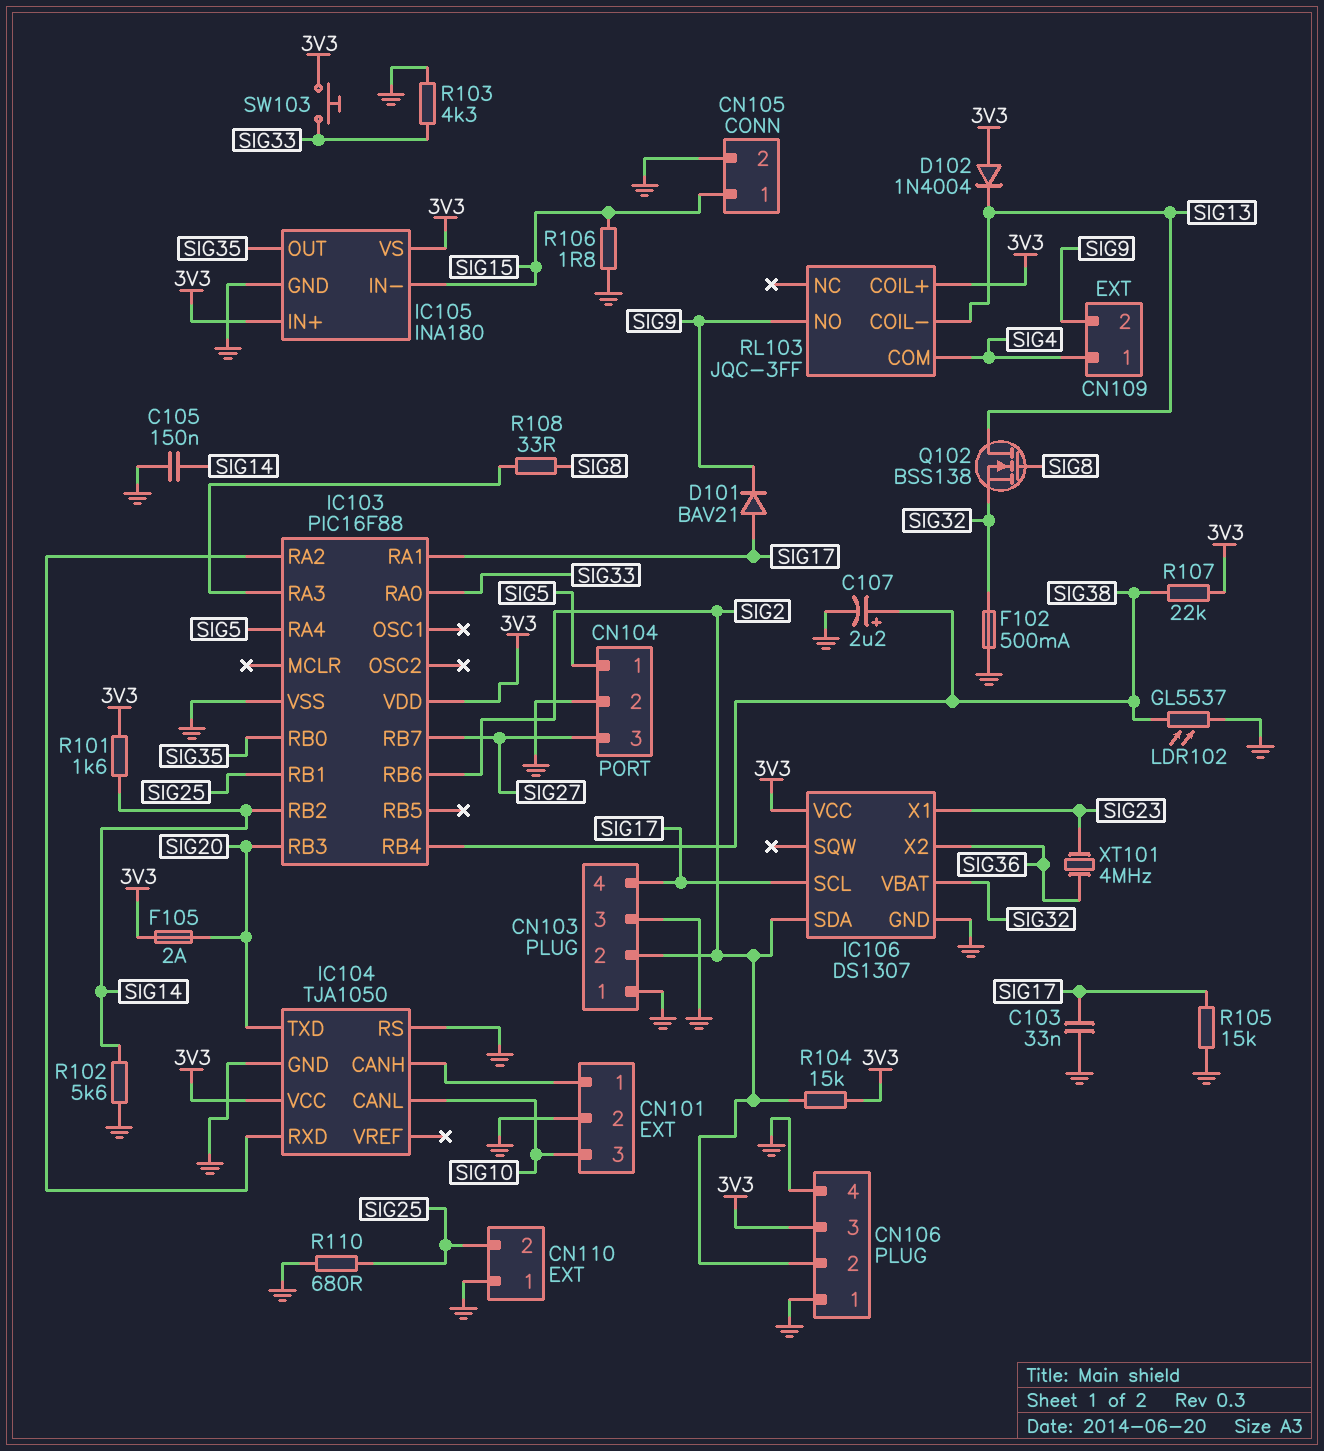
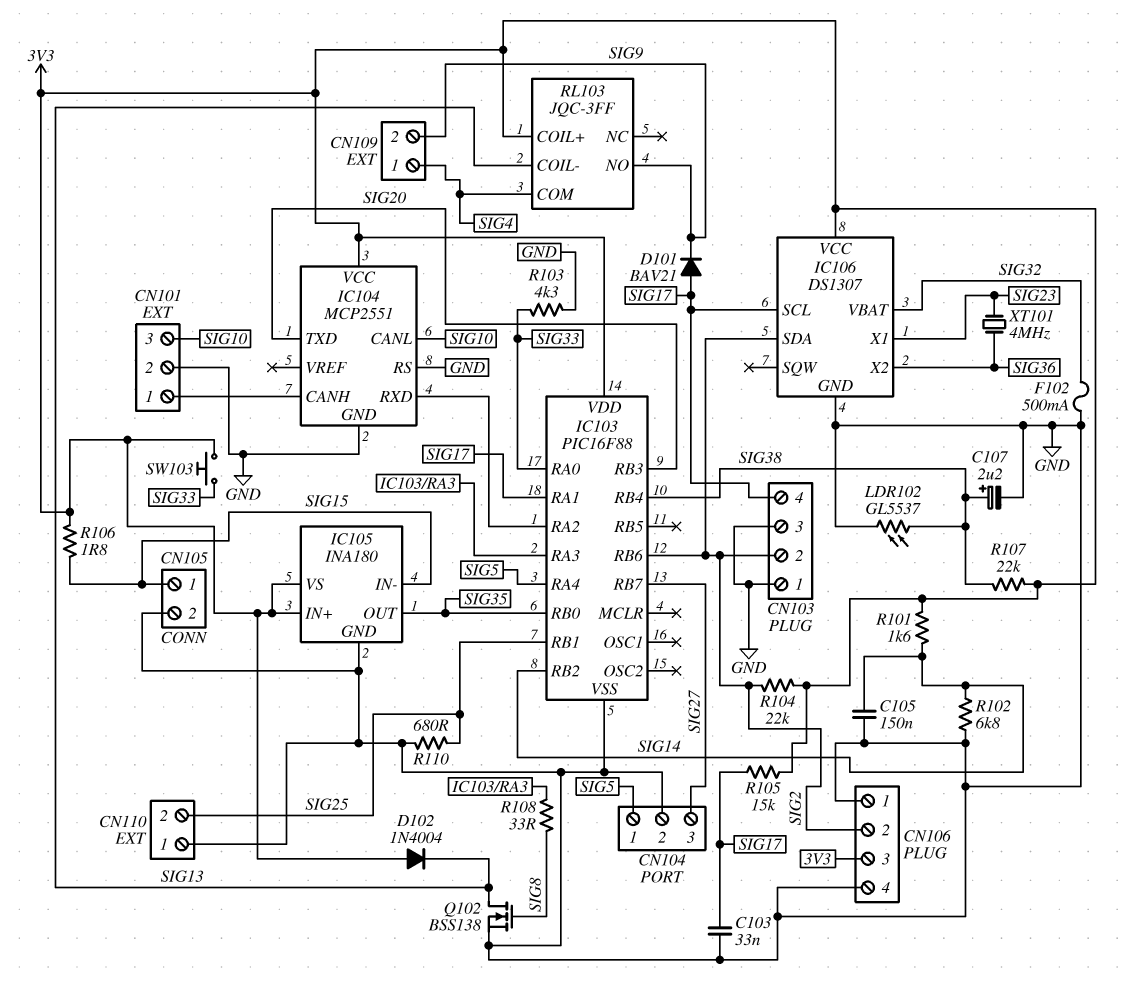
F105: 2A (3V3, SIG20) -> none
IC104: TJA1050 -> MCP2551
Q102: NMOS BSS138 (G SIG8, D SIG13, S SIG32) -> NMOS BSS138 (G SIG8, D SIG13, S GND)
R102: 5.6k (GND, SIG14) -> 6.8k (GND, SIG14)
R104: 15k (3V3, SIG2) -> 22k (3V3, SIG2)
R105: 15k (GND, SIG17) -> 15k (3V3, SIG17)
R106: 1.8 (GND, SIG15) -> 1.8 (3V3, SIG15)

